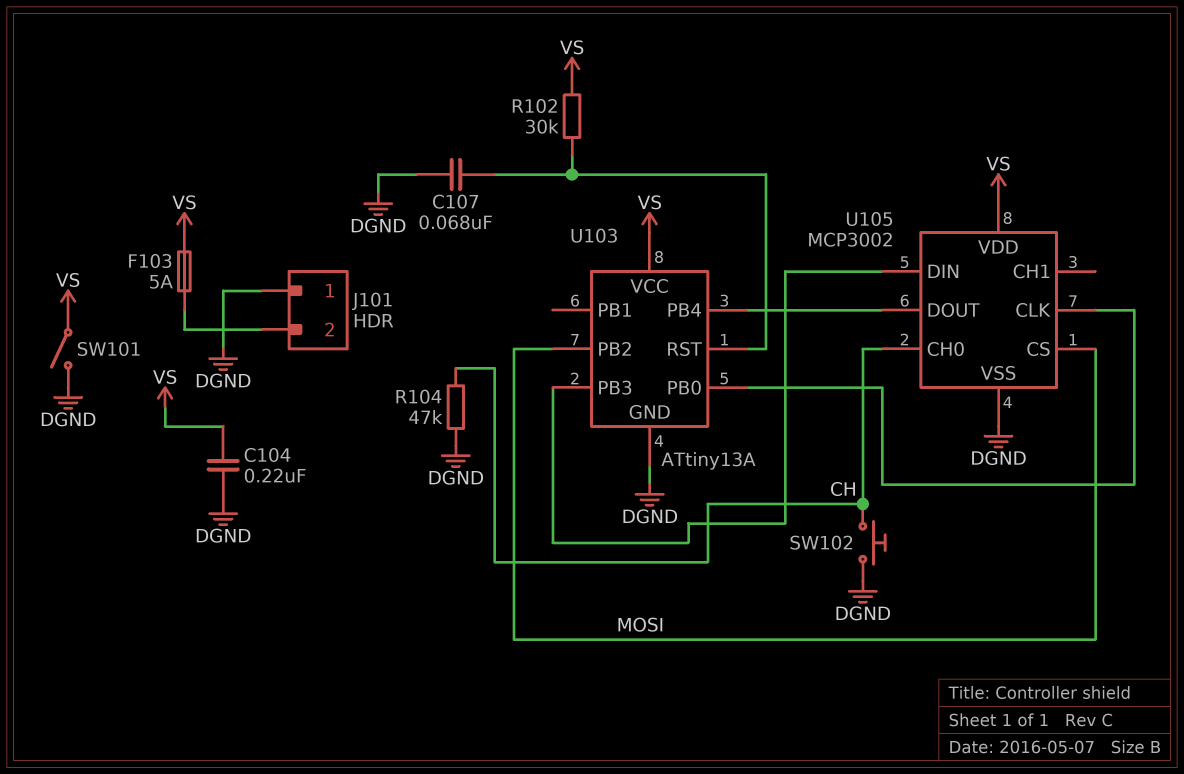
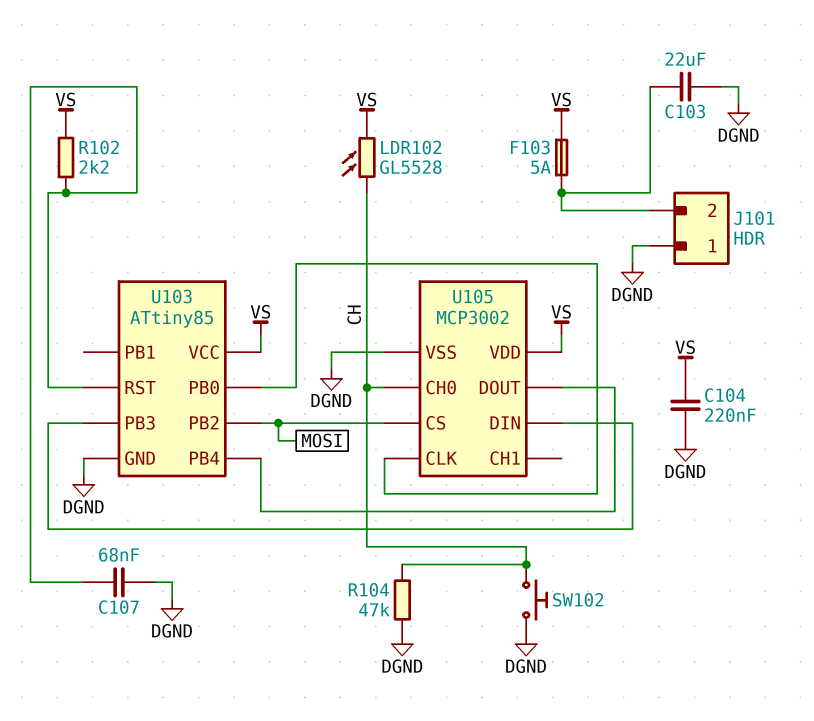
C103: none -> 22uF (DGND, J101/2)
LDR102: none -> GL5528 (CH, VS)
R102: 30k (U103/RST, VS) -> 2.2k (U103/RST, VS)
SW101: switch (DGND, VS) -> none
U103: ATtiny13A -> ATtiny85

